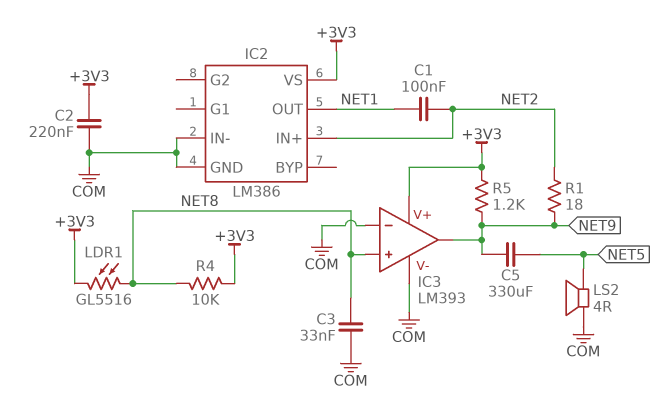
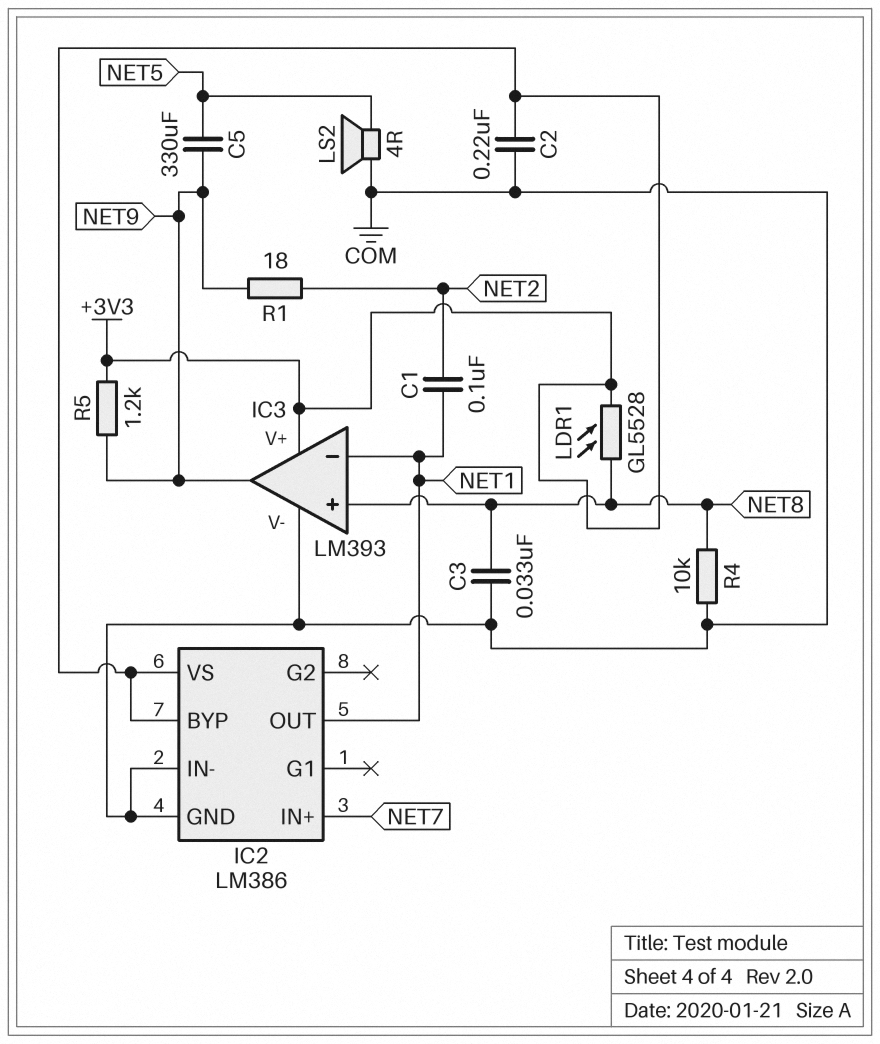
IC2 pin BYP: none -> +3V3
IC2 pin IN+: NET2 -> NET7
IC3 pin in-: COM -> NET1
LDR1: GL5516 (+3V3, NET8) -> GL5528 (+3V3, NET8)
R4: 10k (+3V3, NET8) -> 10k (COM, NET8)

